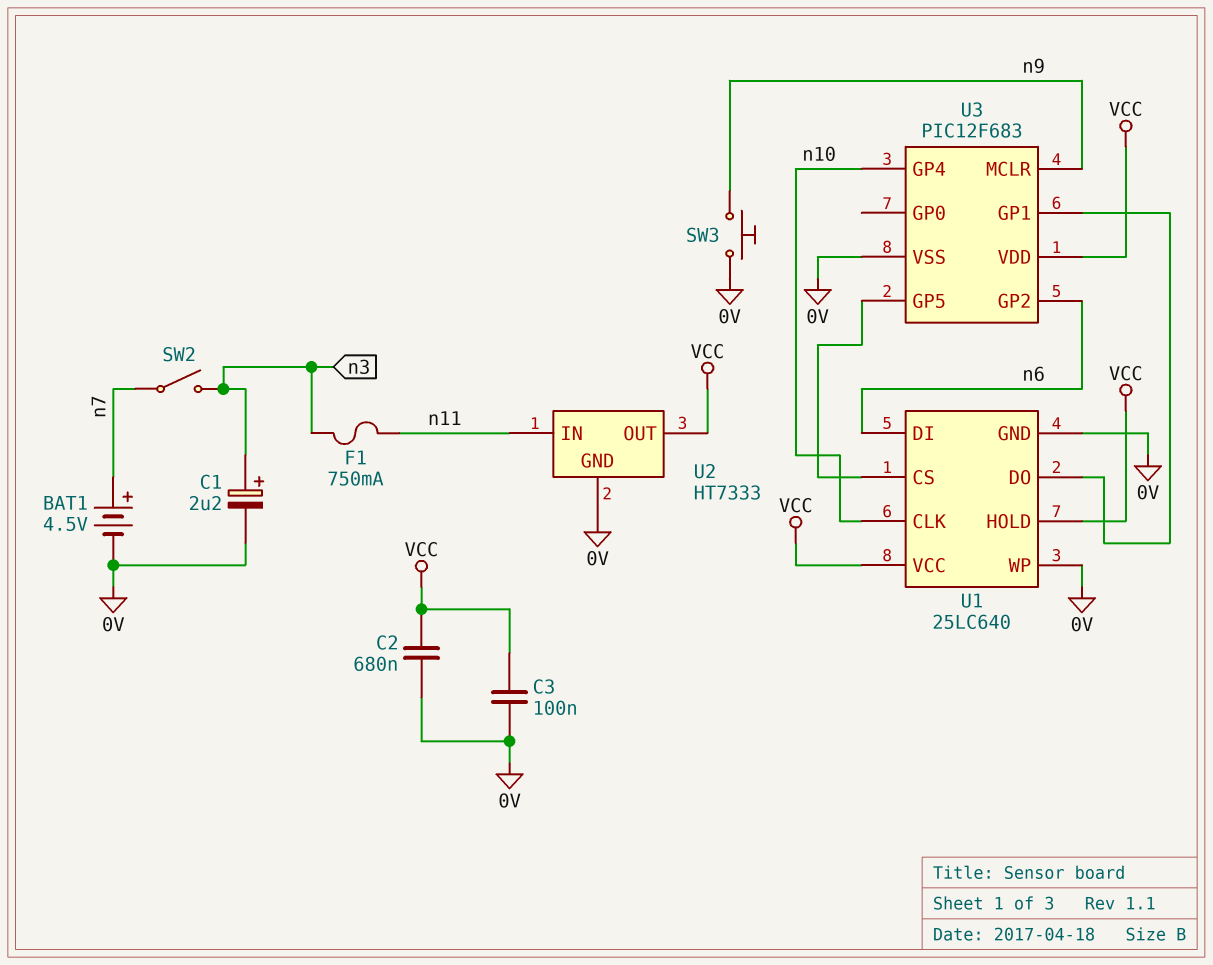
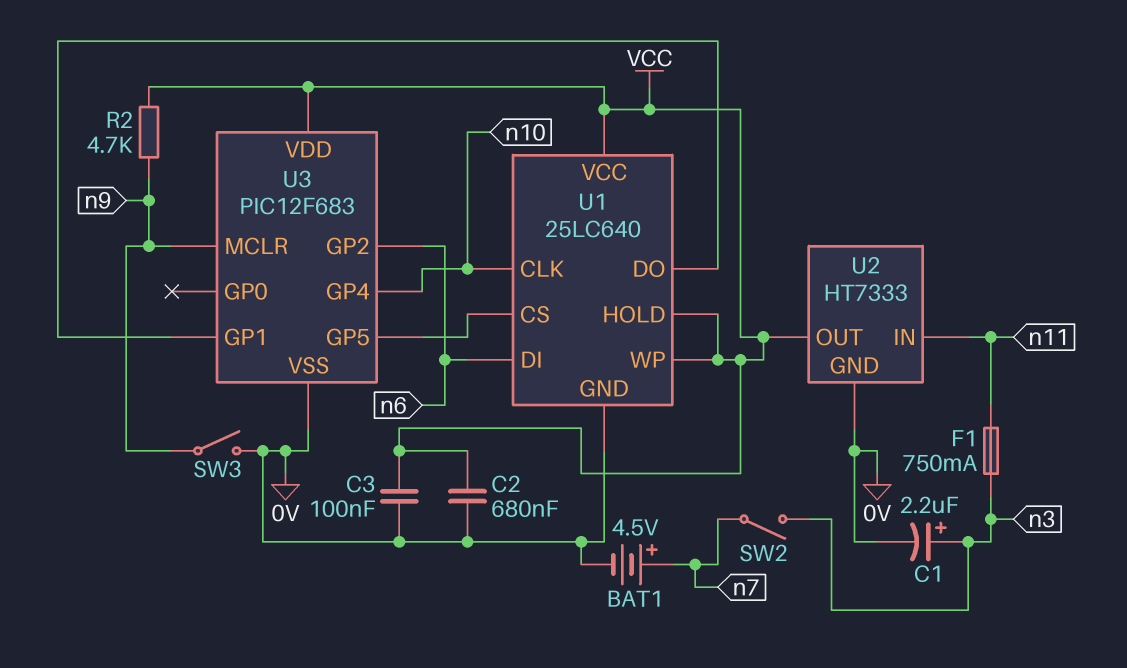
R2: none -> 4.7k (VCC, n9)
SW3: button (0V, n9) -> switch (0V, n9)
U1 pin WP: 0V -> VCC

